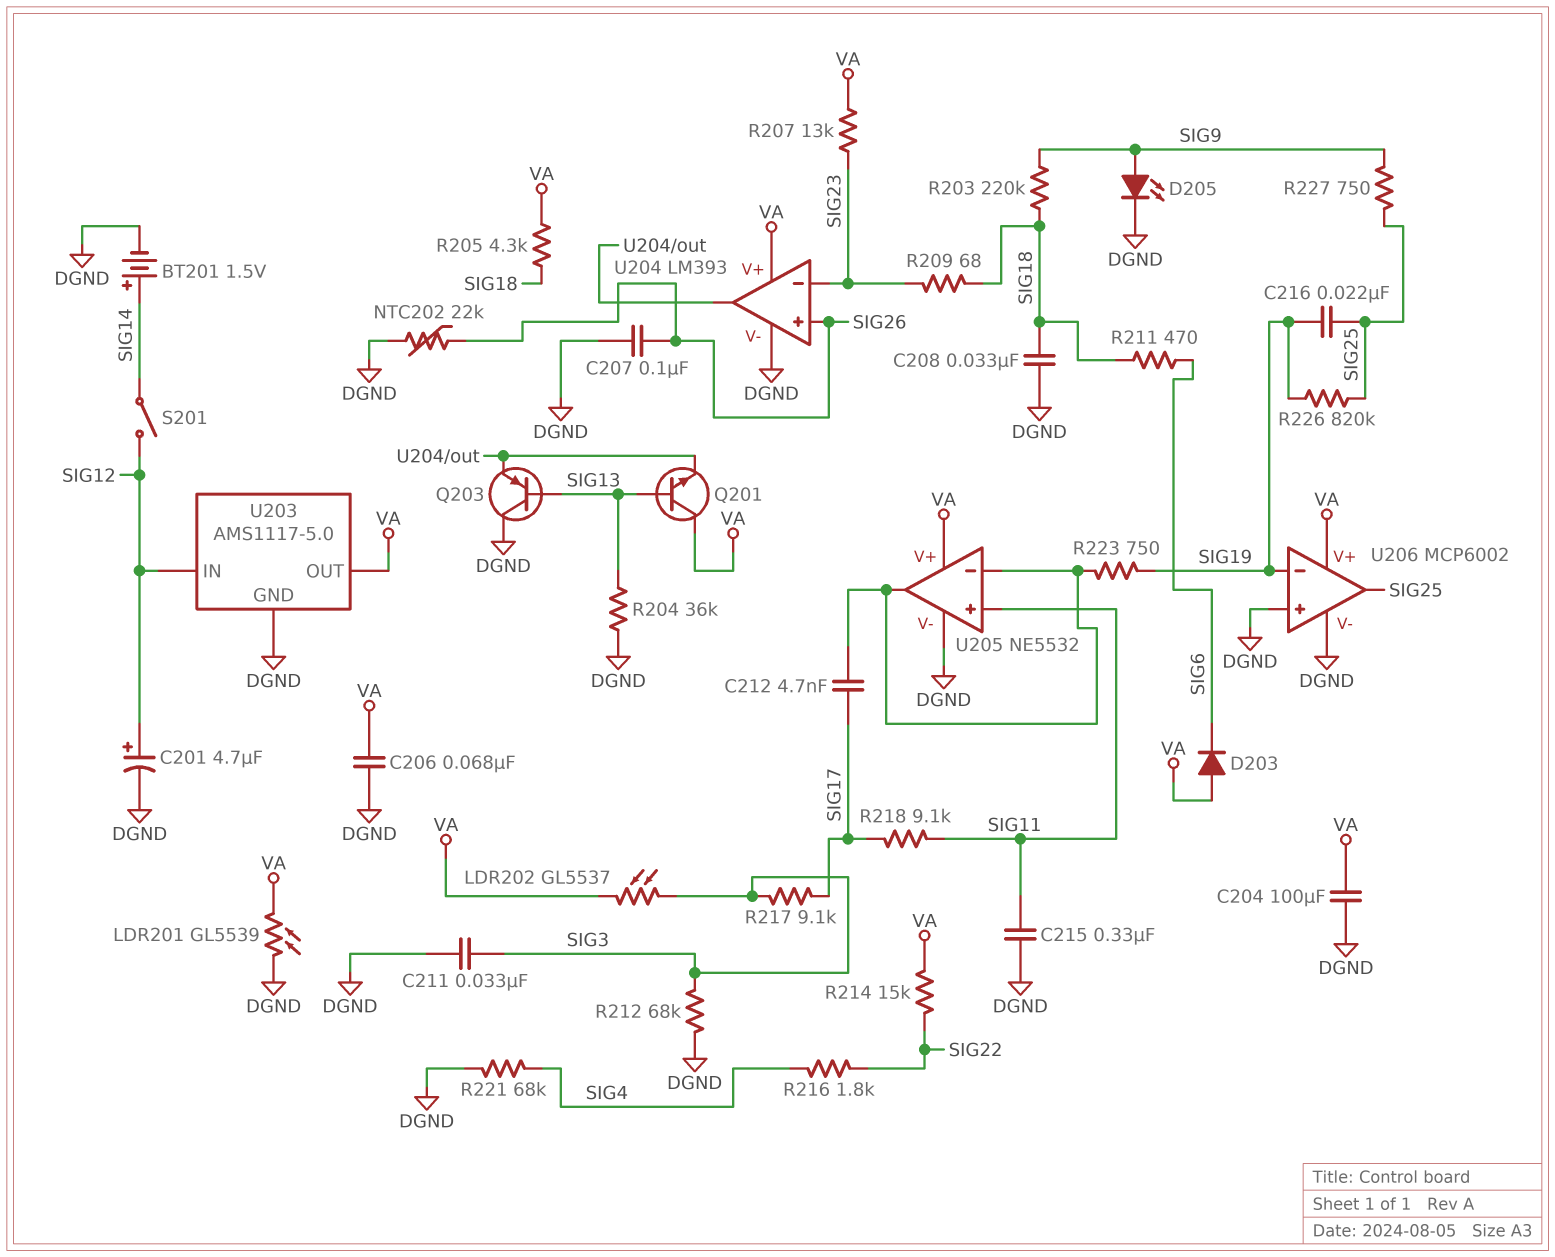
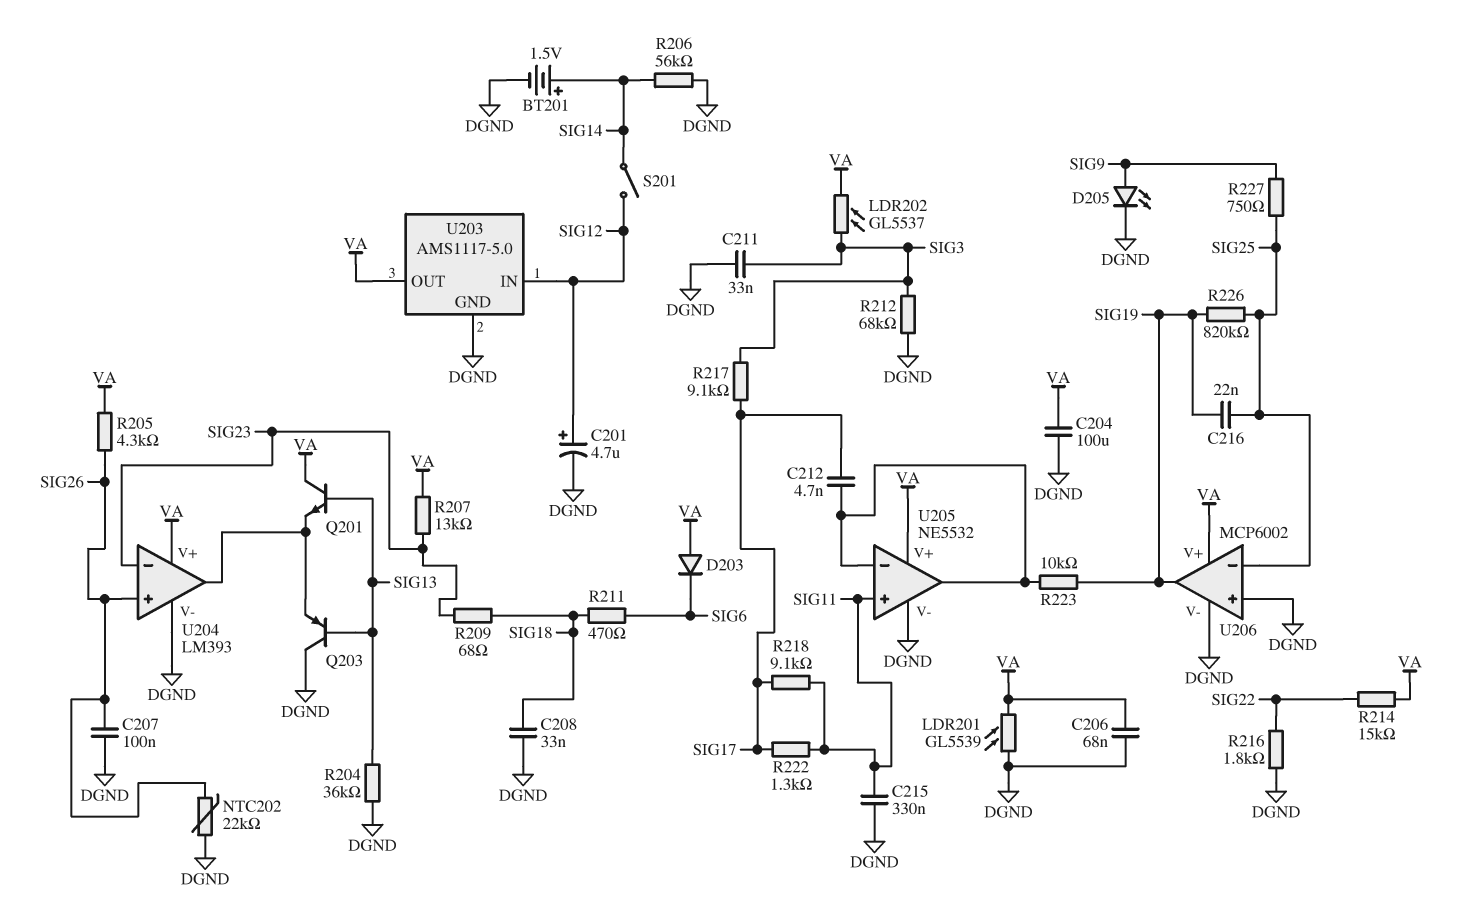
R203: 220k (SIG9, SIG18) -> none
R205: 4.3k (SIG18, VA) -> 4.3k (SIG26, VA)
R206: none -> 56k (DGND, SIG14)
R216: 1.8k (SIG4, SIG22) -> 1.8k (DGND, SIG22)
R221: 68k (DGND, SIG4) -> none
R222: none -> 1.3k (SIG11, SIG17)
R223: 750 (SIG19, U205/in-) -> 10k (SIG19, U205/in-)
U206 pin in-: SIG19 -> SIG25
U206 pin out: SIG25 -> SIG19

